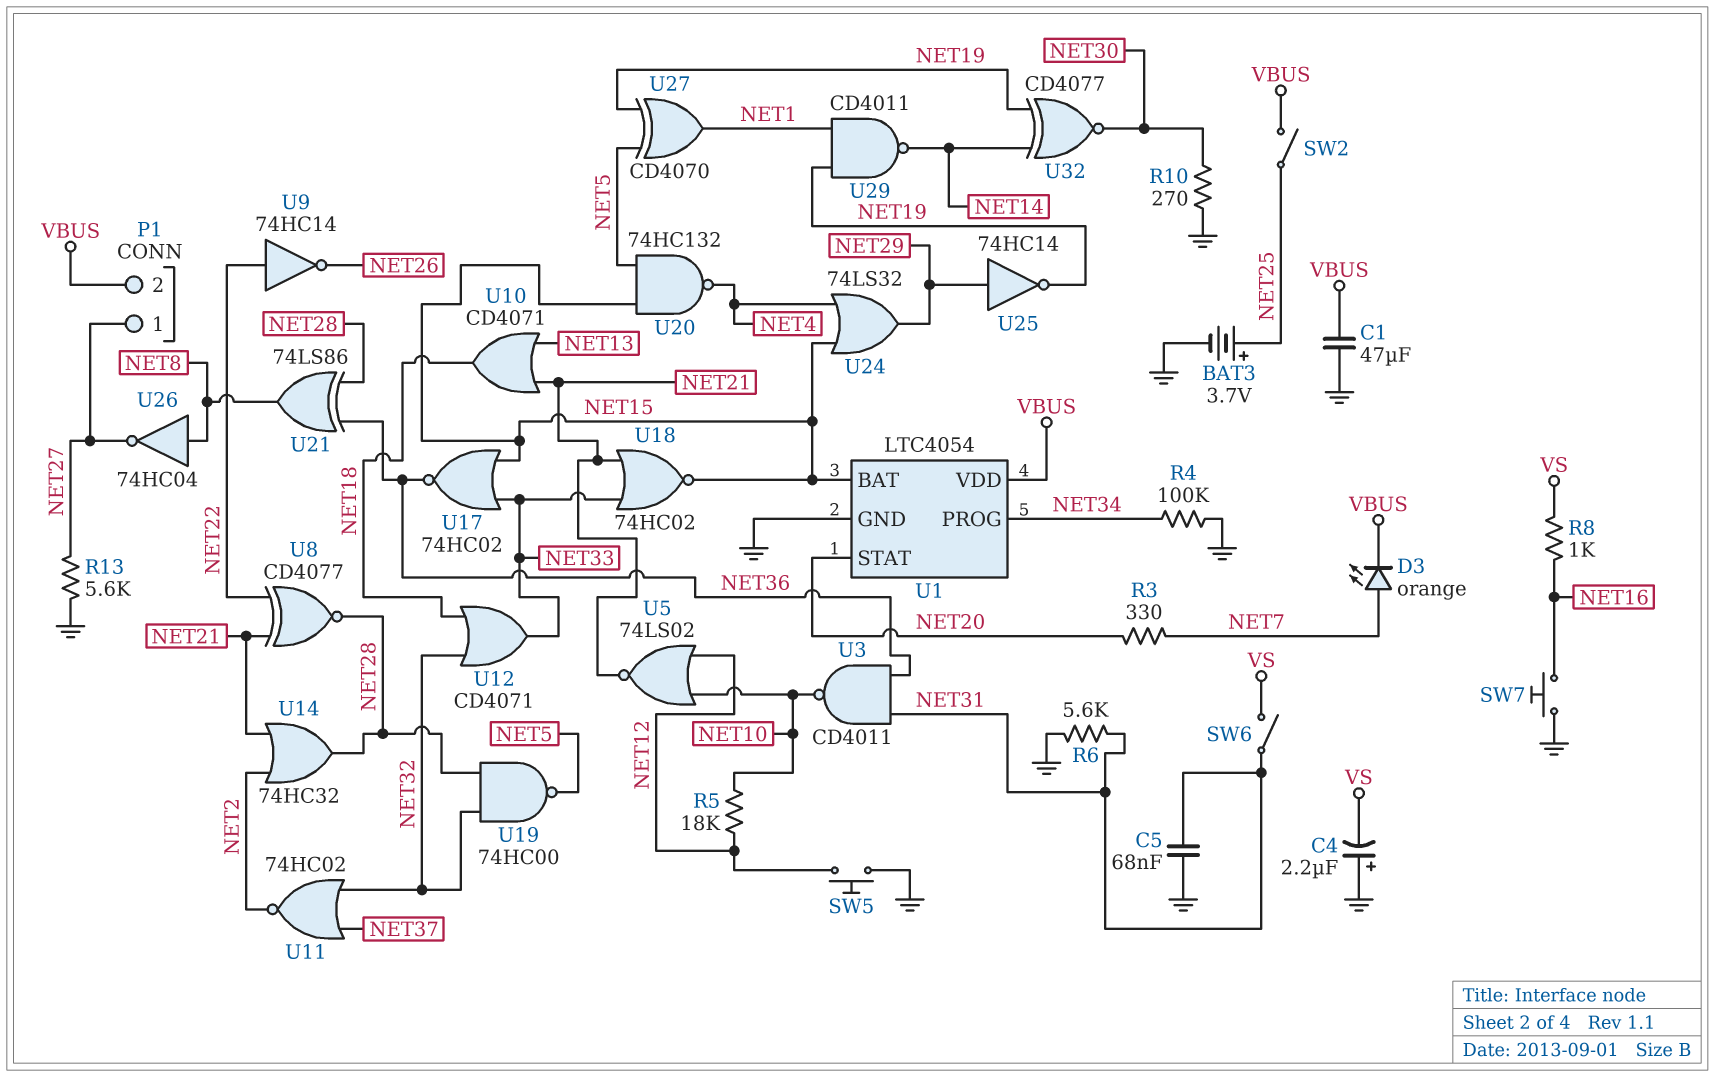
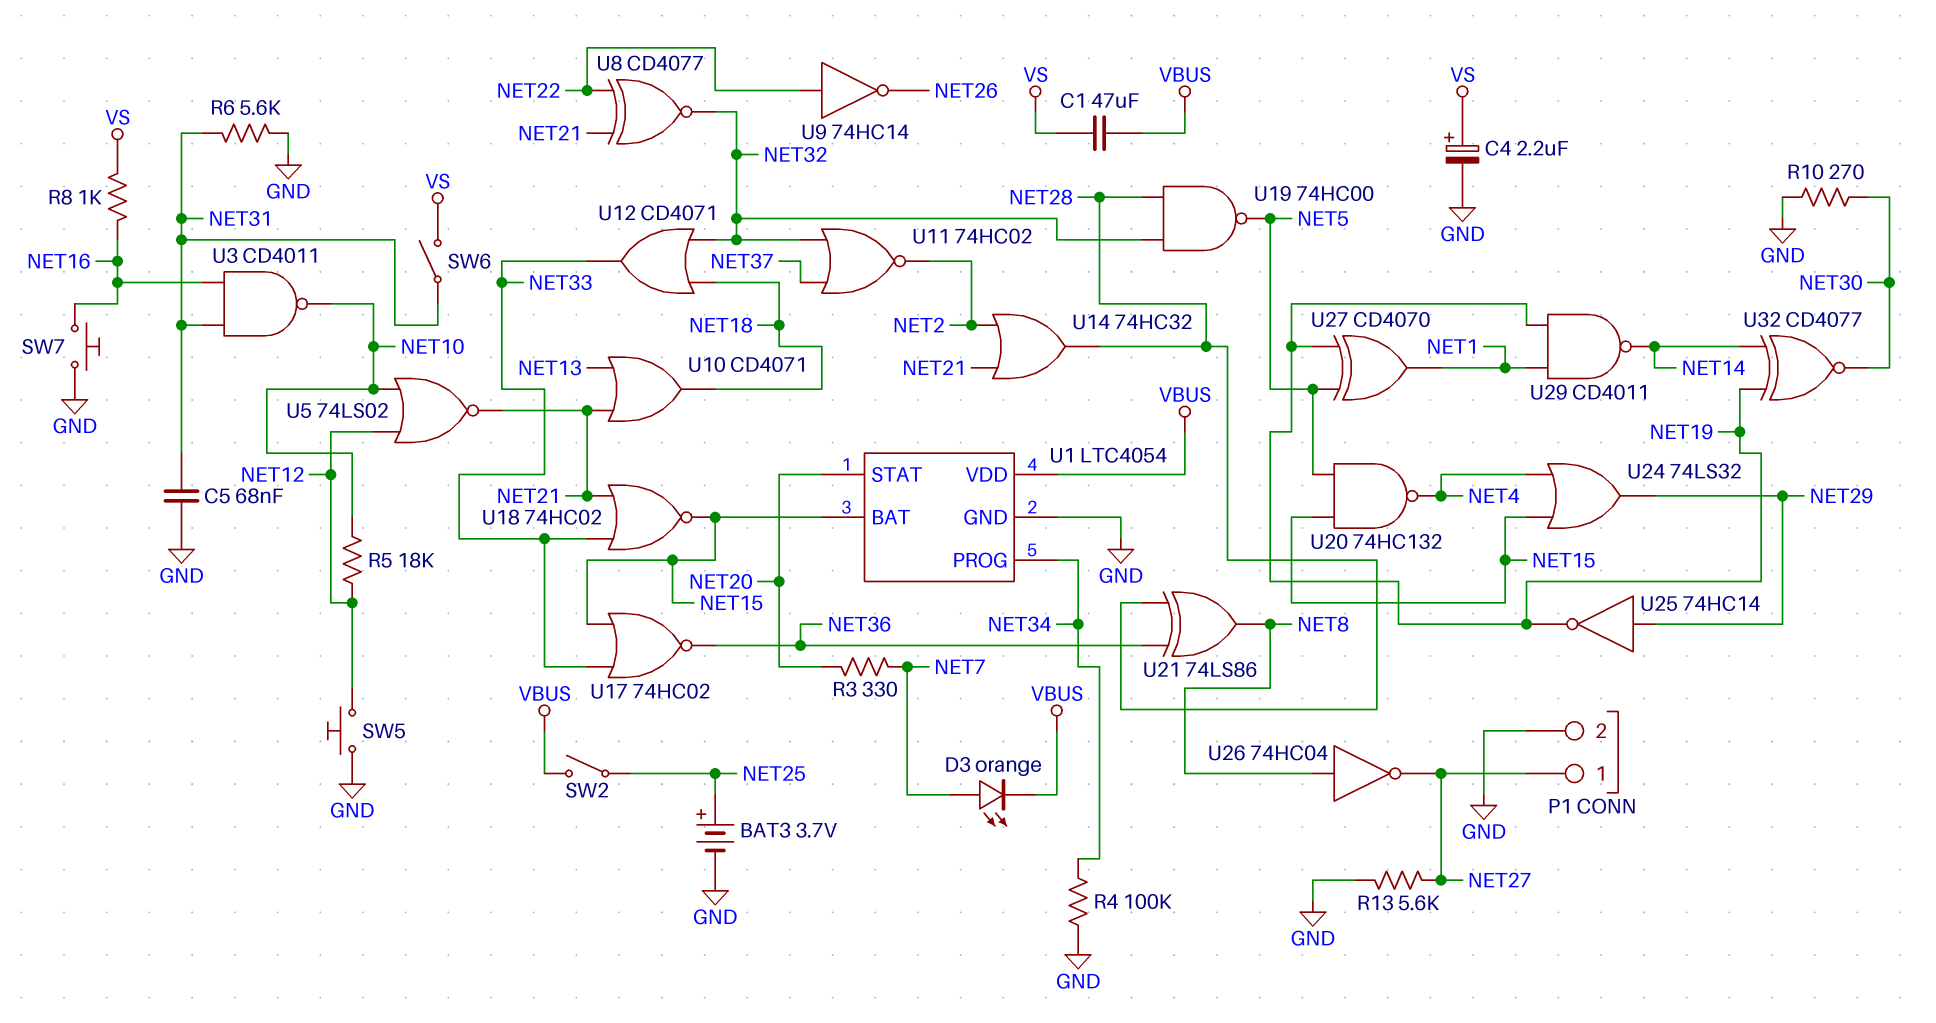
C1: 47uF (GND, VBUS) -> 47uF (VBUS, VS)
C4: 2.2uF (plus GND, minus VS) -> 2.2uF (plus VS, minus GND)
P1 pin 2: VBUS -> GND
U3: NAND CD4011 (in NET31, in NET36, out NET10) -> NAND CD4011 (in NET16, in NET31, out NET10)
U8: XNOR CD4077 (in NET21, in NET22, out NET28) -> XNOR CD4077 (in NET21, in NET22, out NET32)

